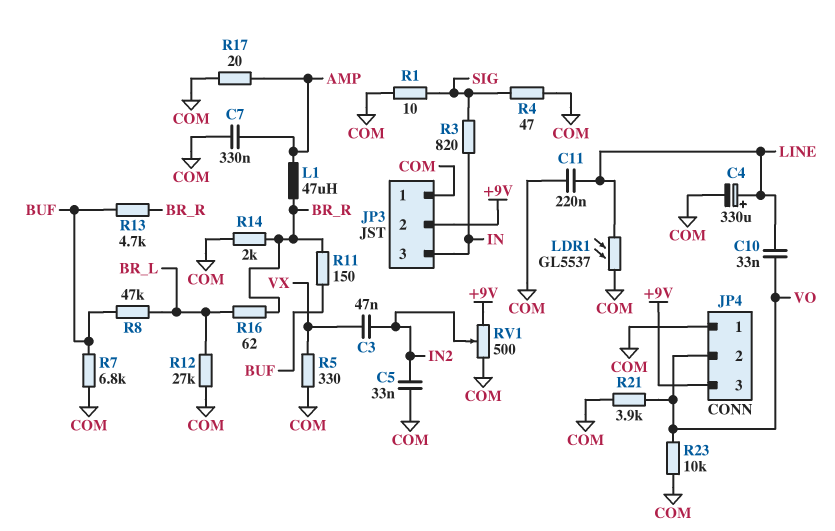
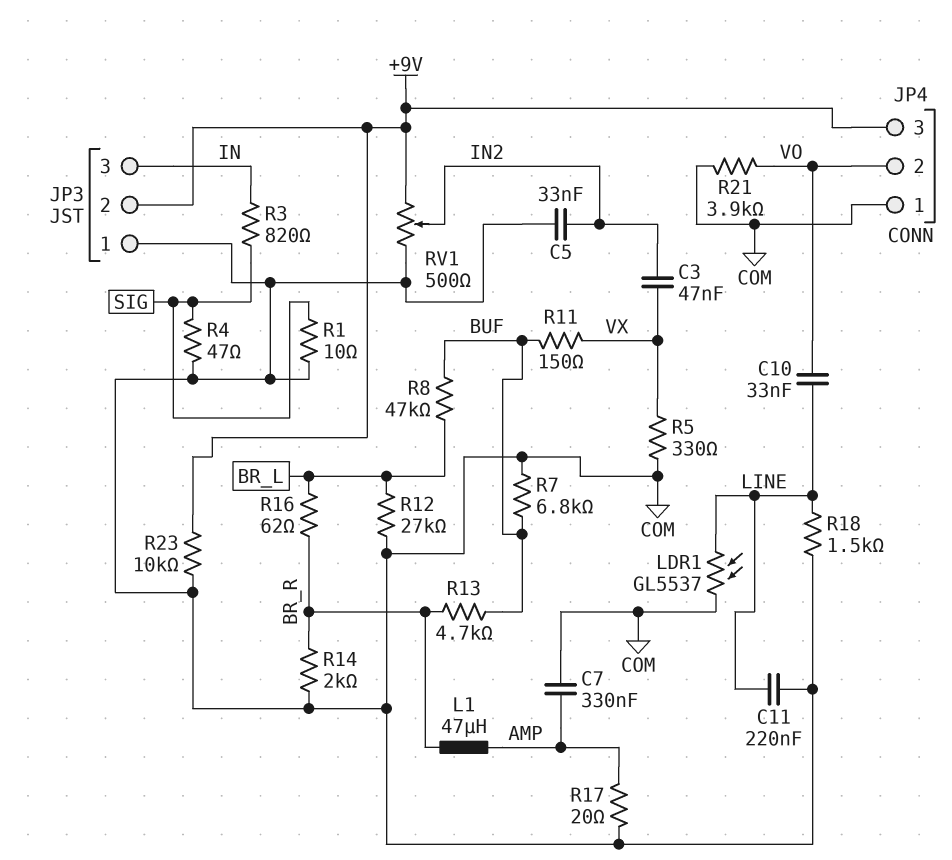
C4: 330uF (plus LINE, minus COM) -> none
R11: 150 (BR_R, BUF) -> 150 (BUF, VX)
R18: none -> 1.5k (COM, LINE)
R23: 10k (COM, VO) -> 10k (+9V, COM)

